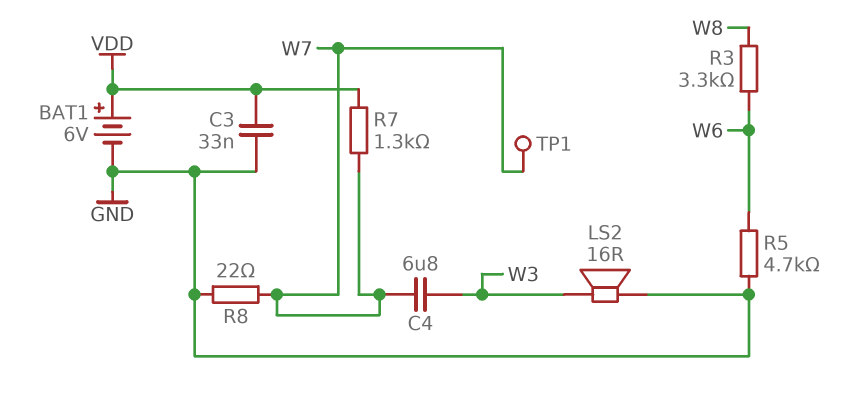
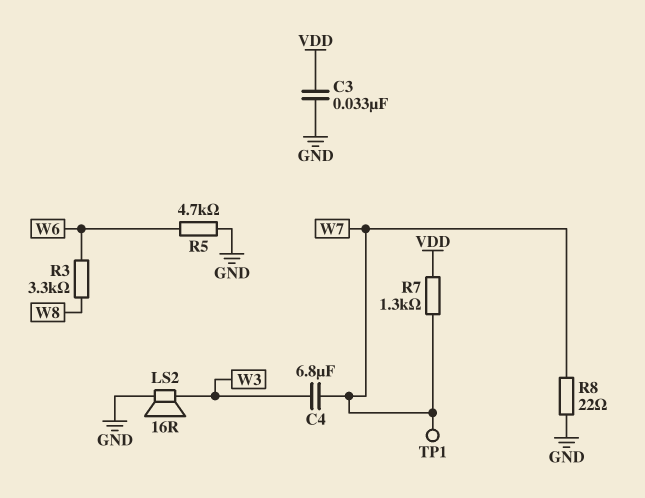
BAT1: 6V (plus VDD, minus GND) -> none

